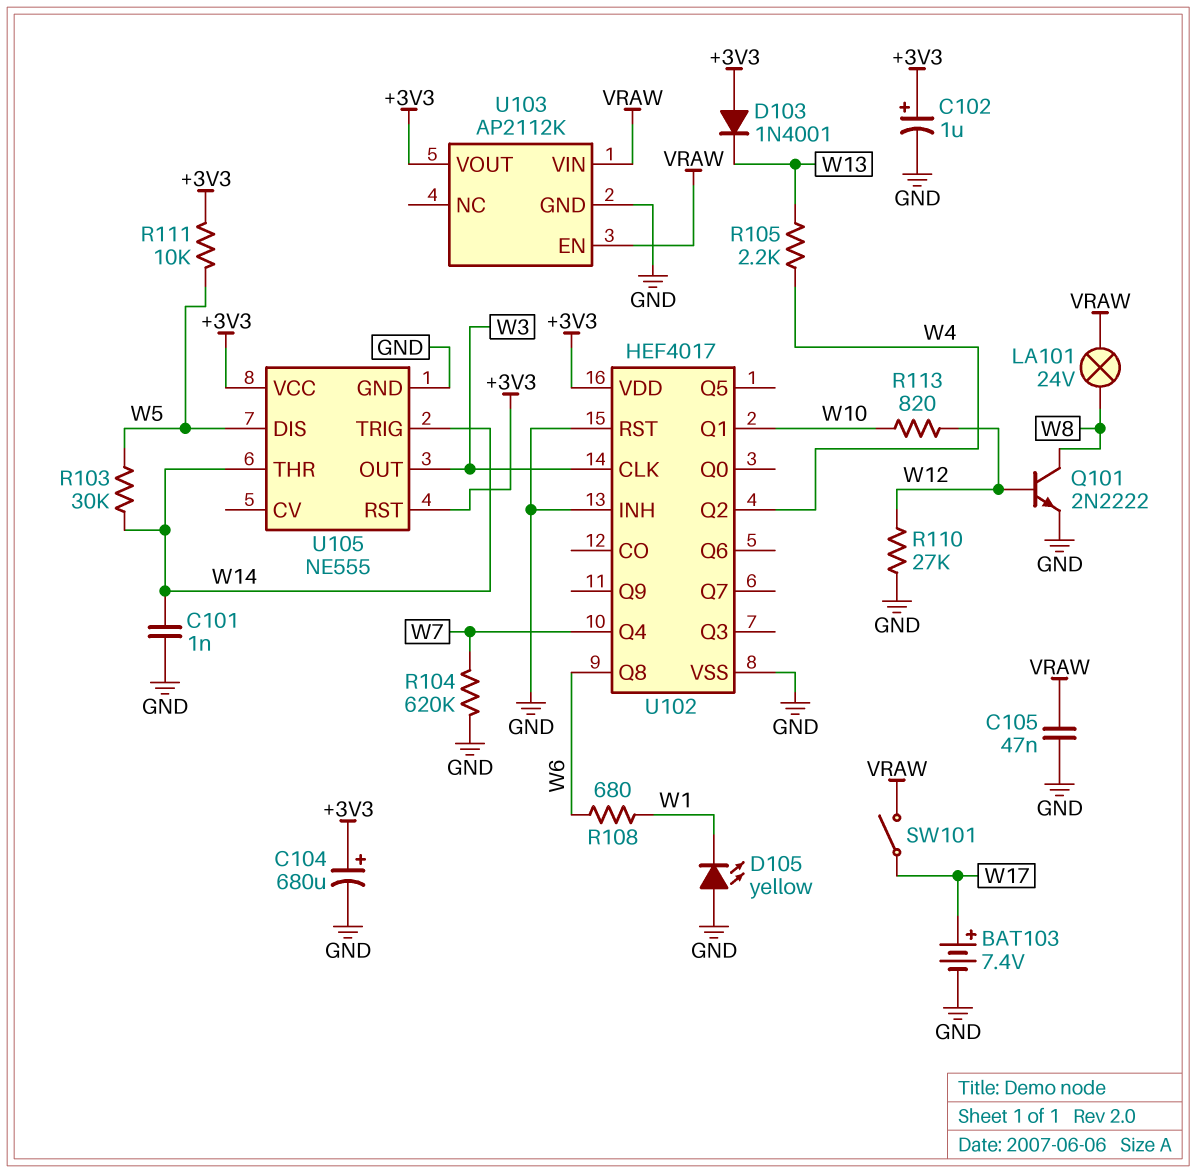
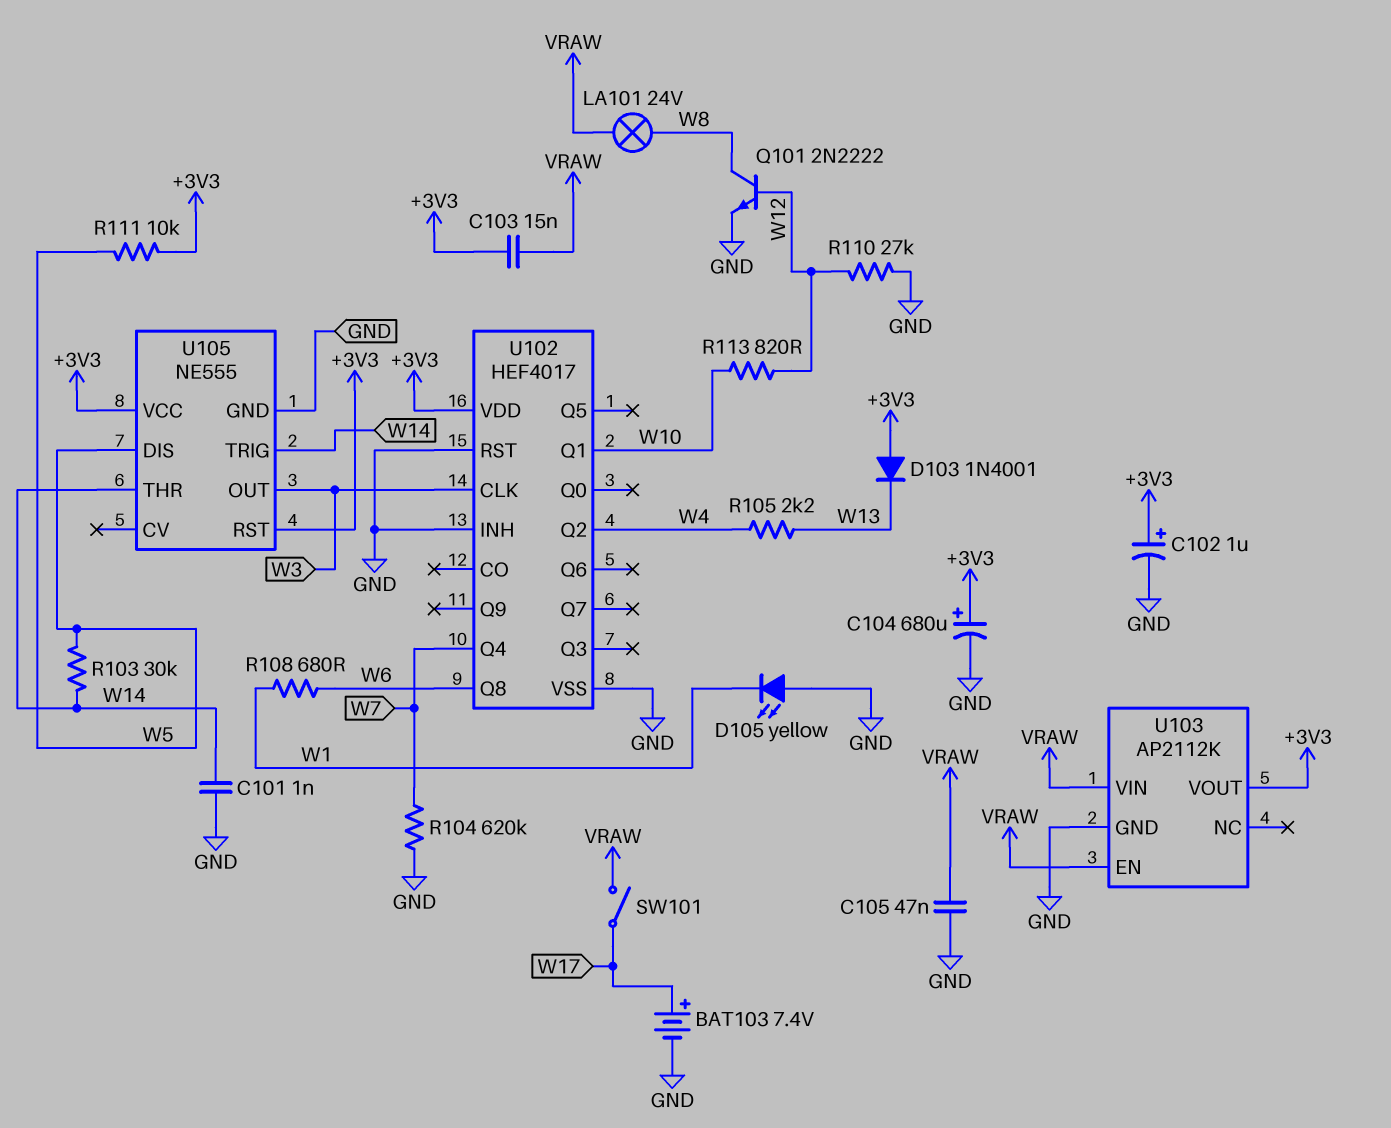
C103: none -> 15nF (+3V3, VRAW)

